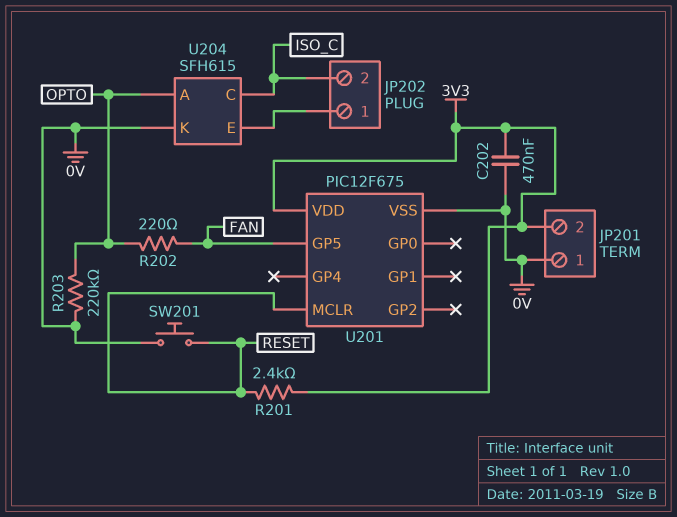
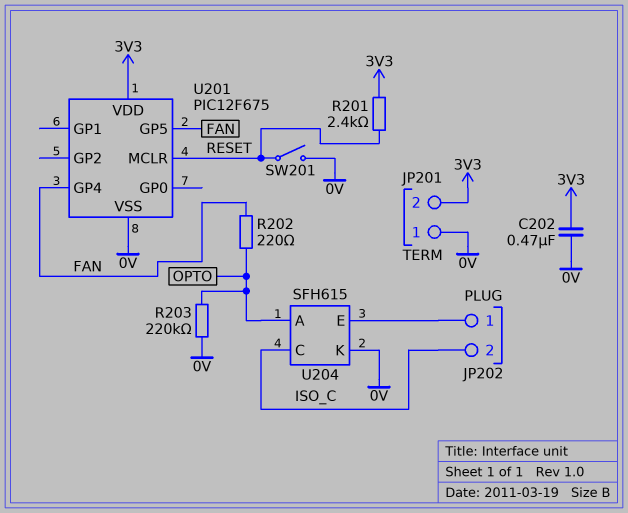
SW201: button (0V, RESET) -> switch (0V, RESET)
U201 pin GP4: none -> FAN

